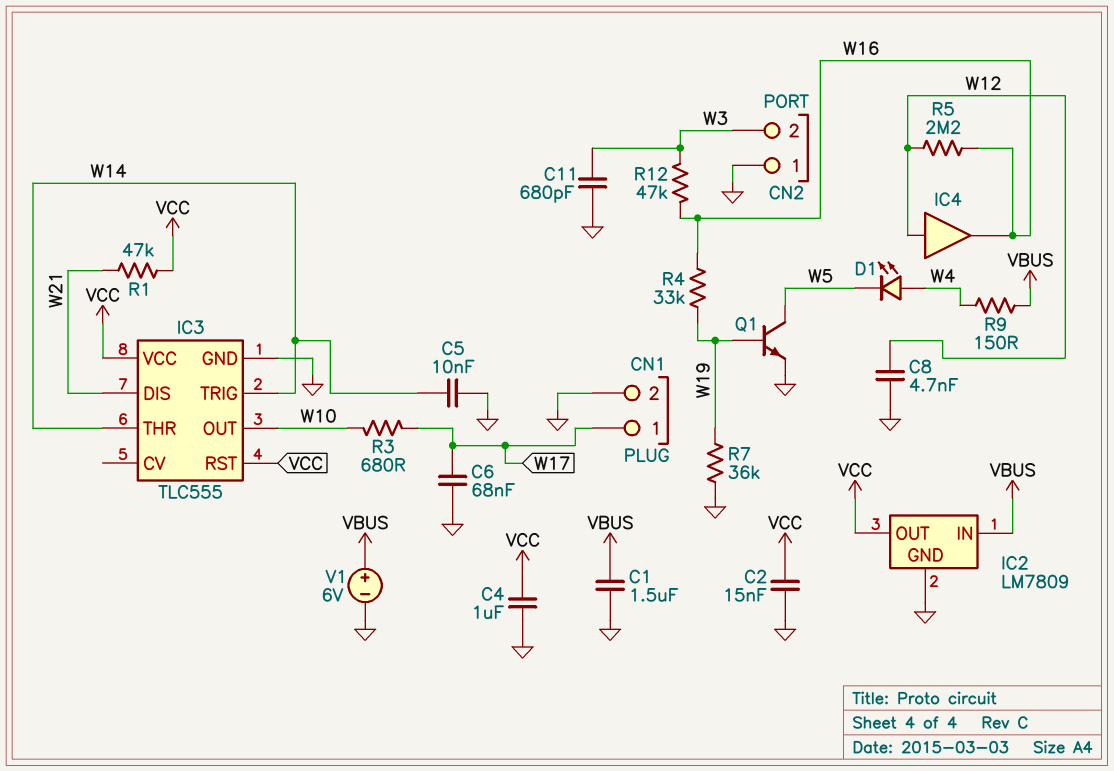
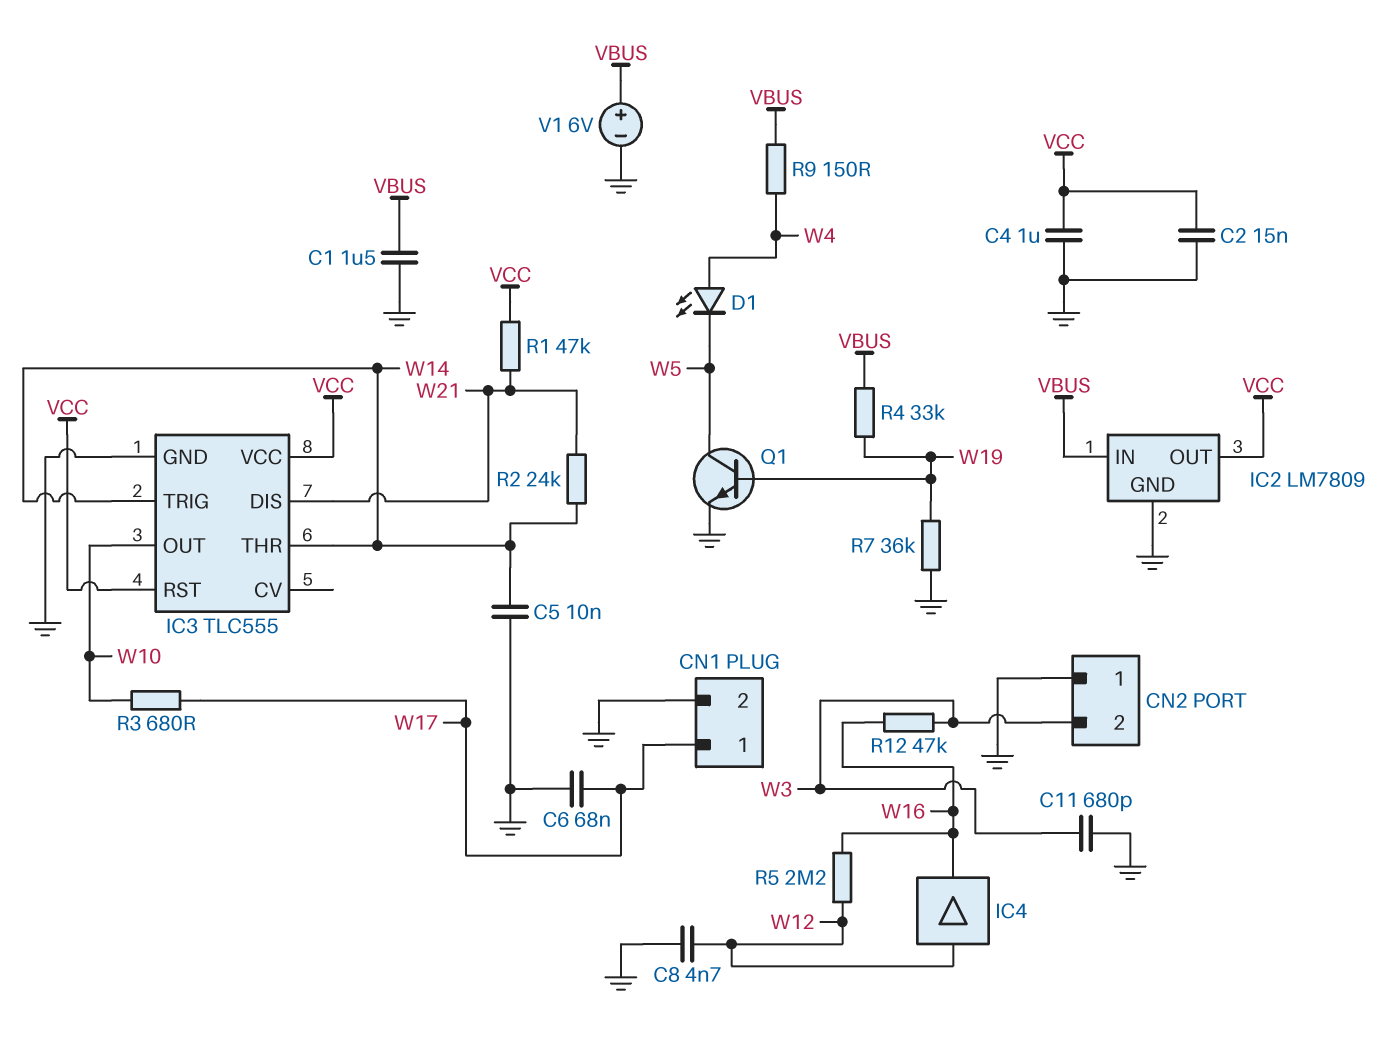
R2: none -> 24k (W14, W21)
R4: 33k (W16, W19) -> 33k (VBUS, W19)

